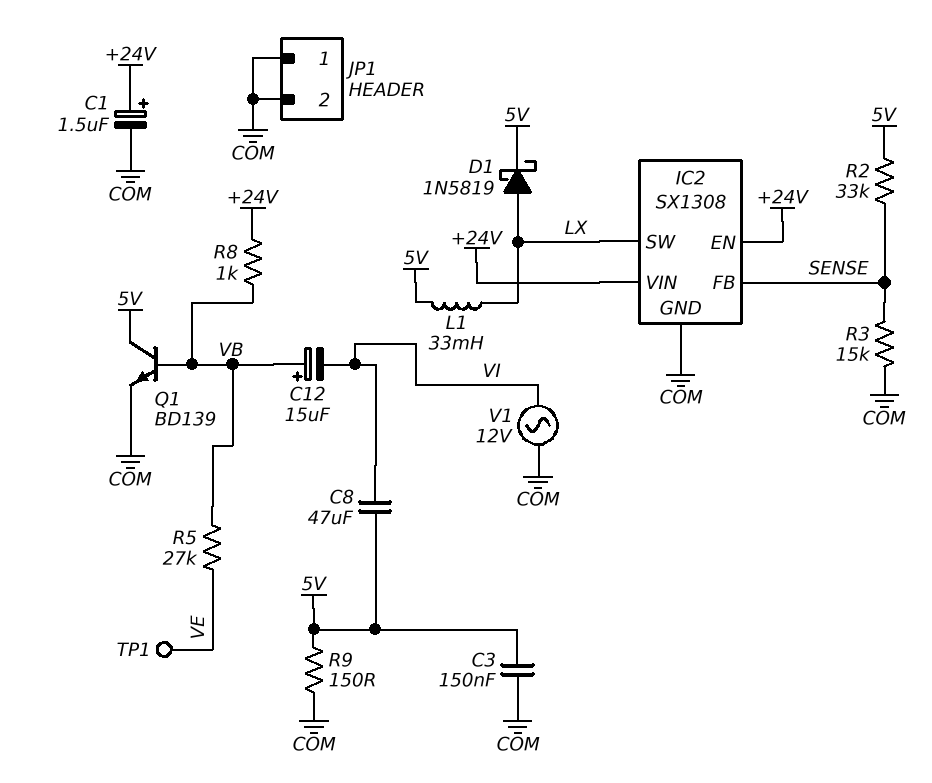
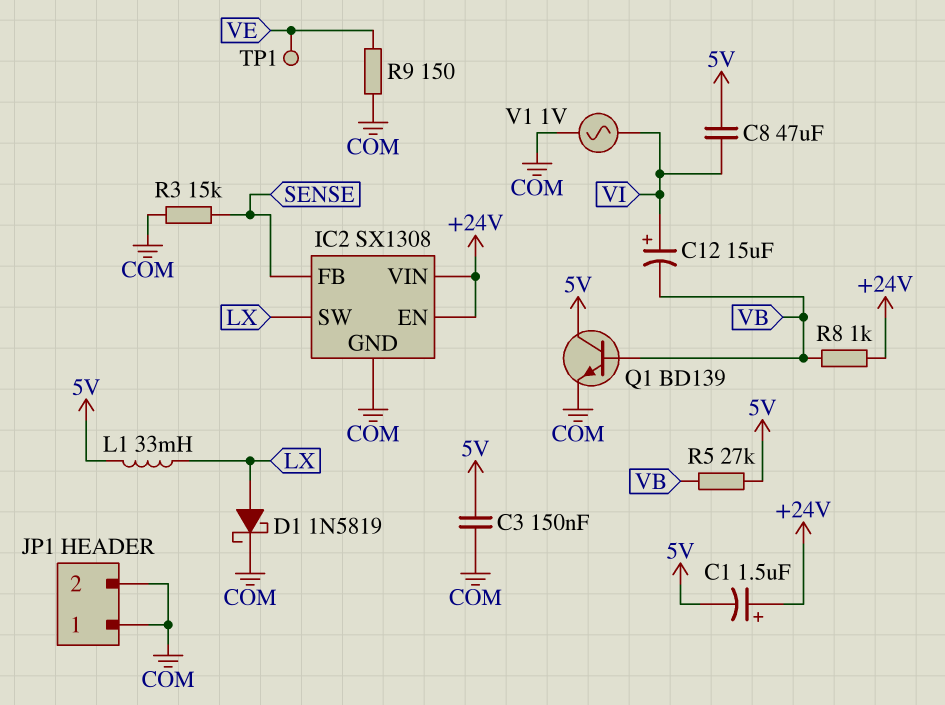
C1: 1.5uF (plus +24V, minus COM) -> 1.5uF (plus +24V, minus 5V)
C12: 15uF (plus VB, minus VI) -> 15uF (plus VI, minus VB)
D1: schottky 1N5819 (A LX, K 5V) -> schottky 1N5819 (A LX, K COM)
R2: 33k (5V, SENSE) -> none
R5: 27k (VB, VE) -> 27k (5V, VB)
R9: 150 (5V, COM) -> 150 (COM, VE)
V1: AC 12V (COM, VI) -> AC 1V (COM, VI)

